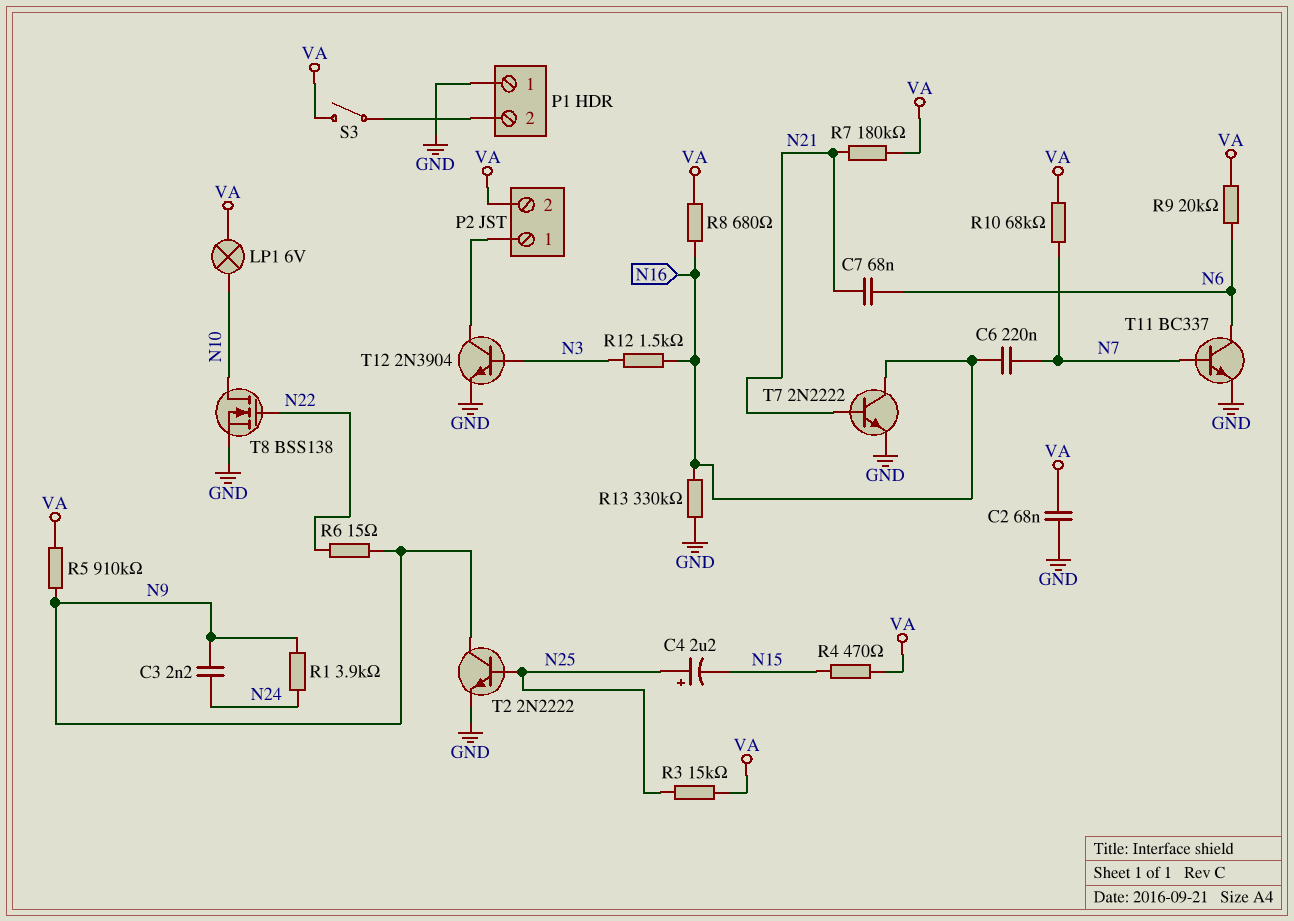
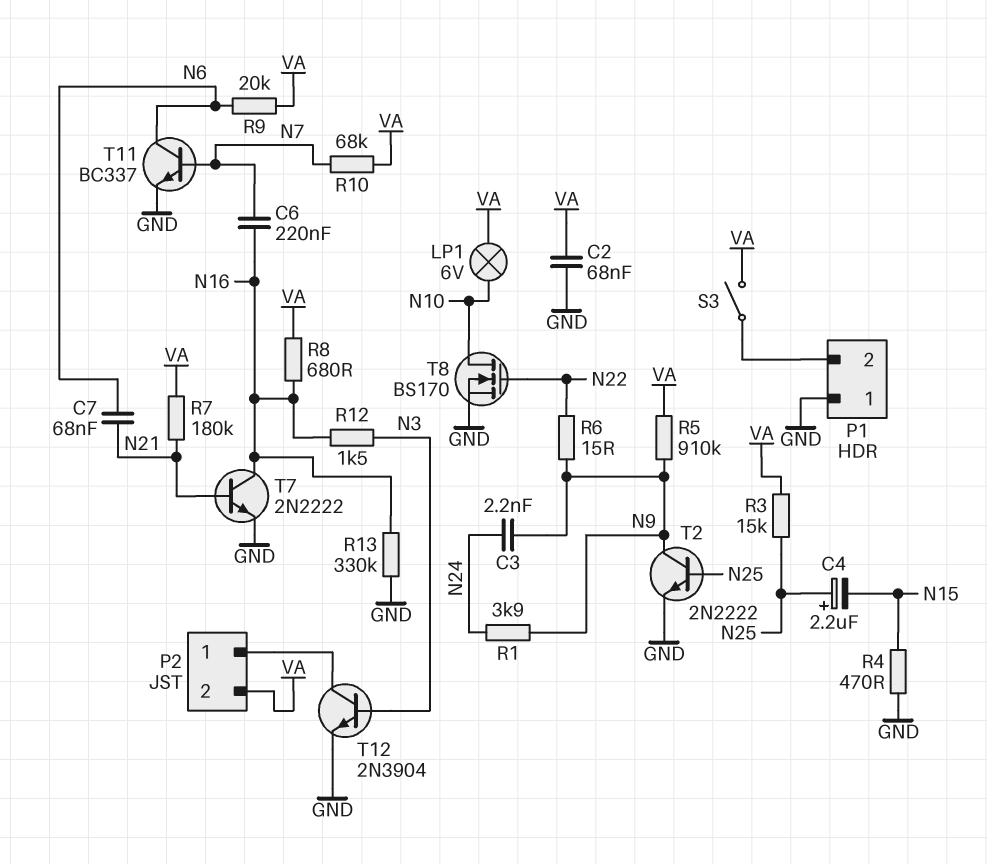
R4: 470 (N15, VA) -> 470 (GND, N15)
T8: NMOS BSS138 (G N22, D N10, S GND) -> NMOS BS170 (G N22, D N10, S GND)

